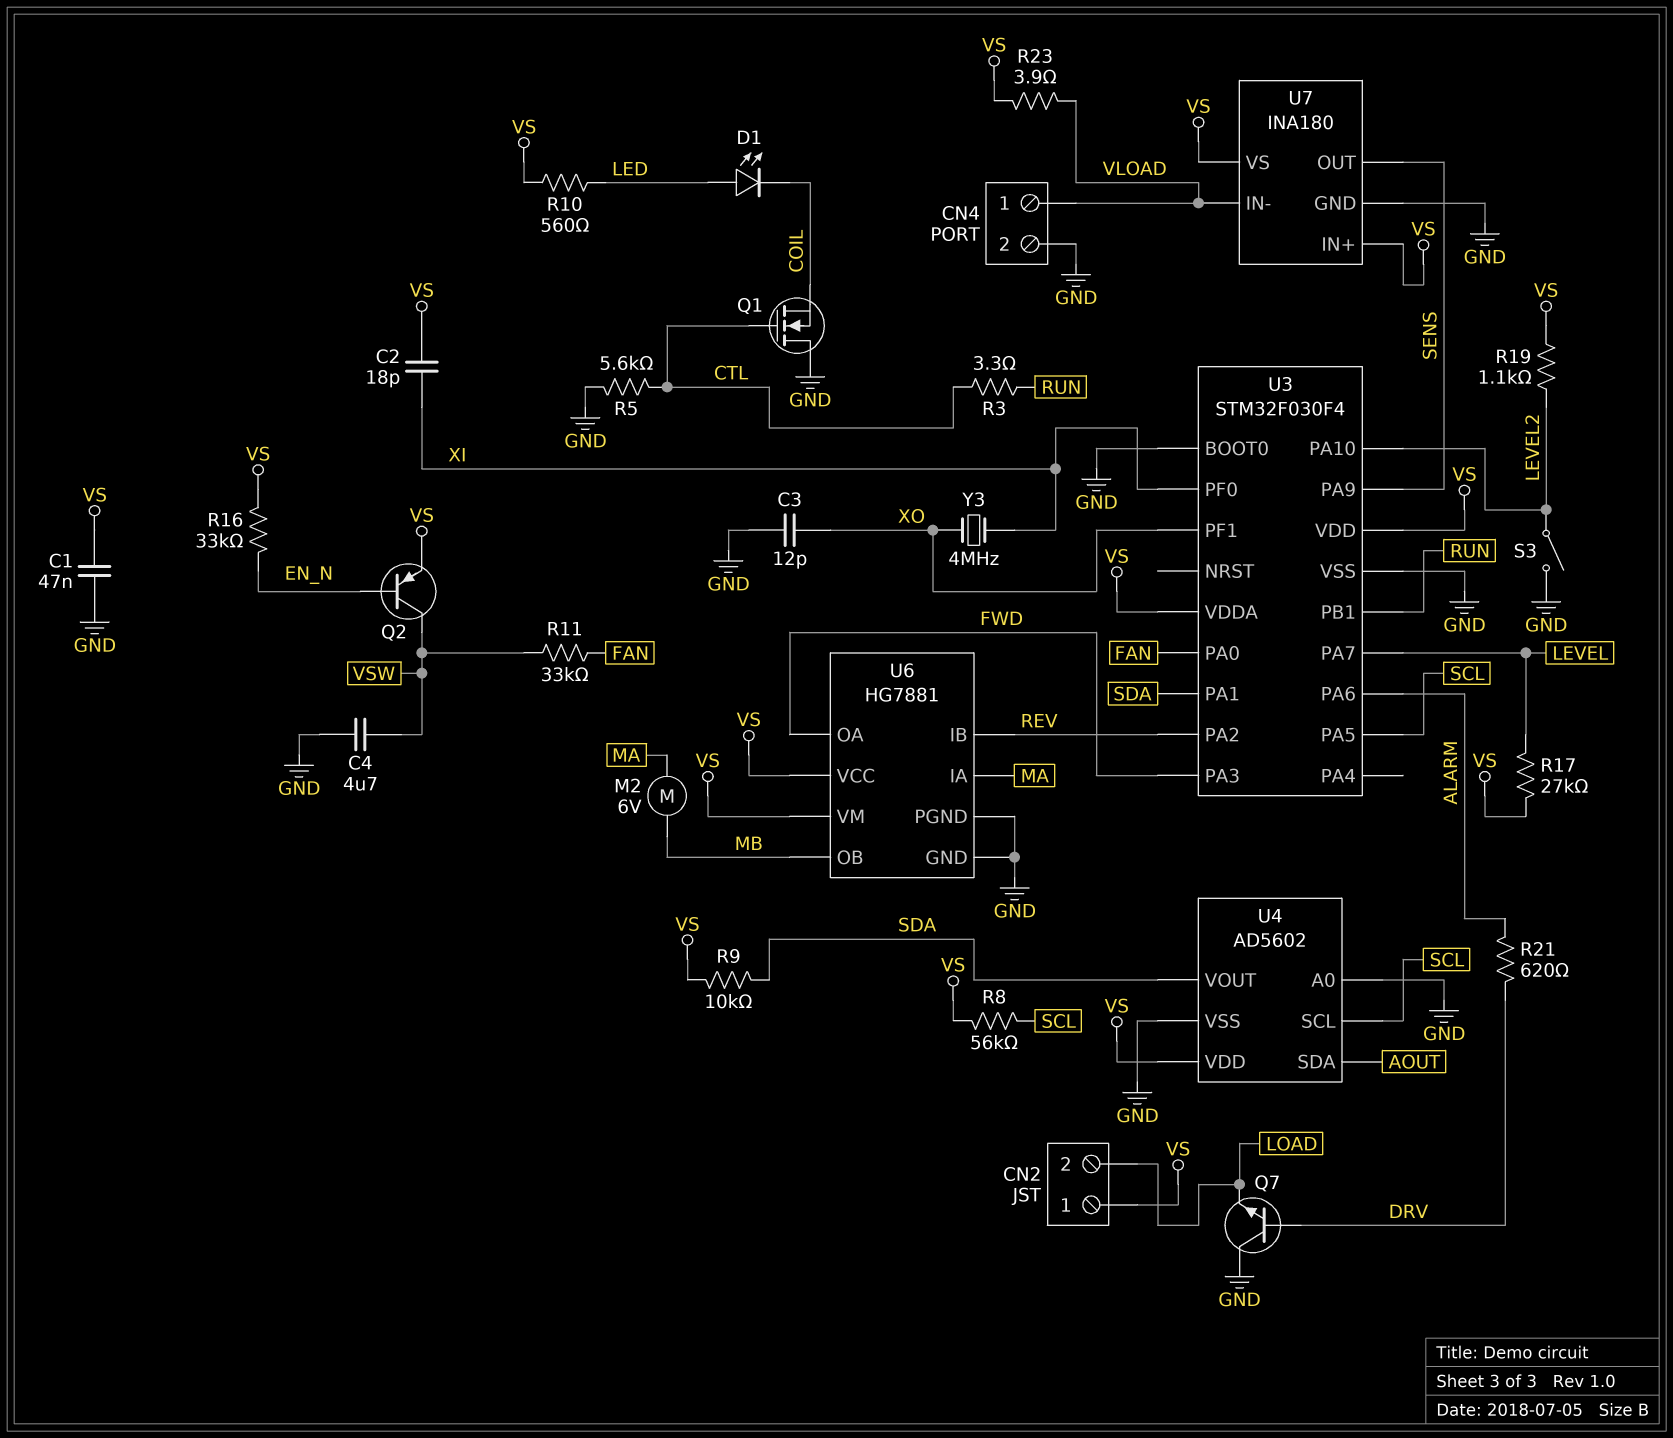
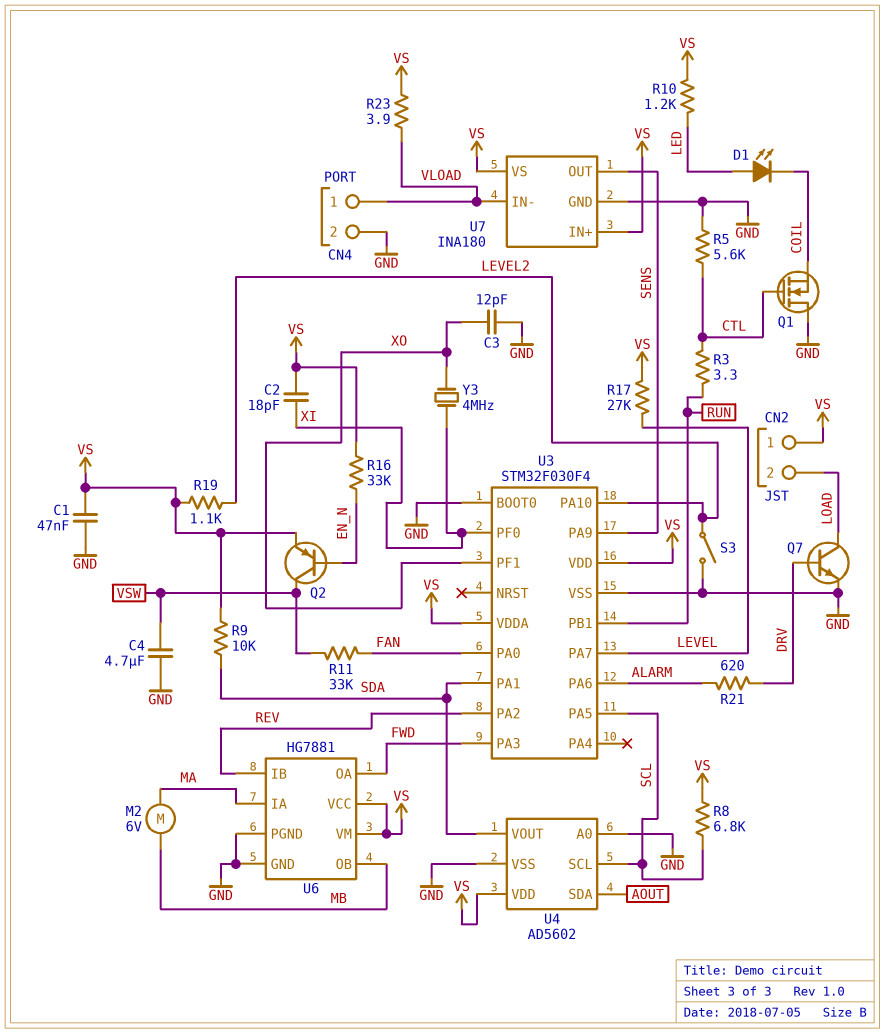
Q7: NPN (B DRV, C GND, E LOAD) -> NPN (B DRV, C LOAD, E GND)
R8: 56k (SCL, VS) -> 6.8k (SCL, VS)
R10: 560 (LED, VS) -> 1.2k (LED, VS)

